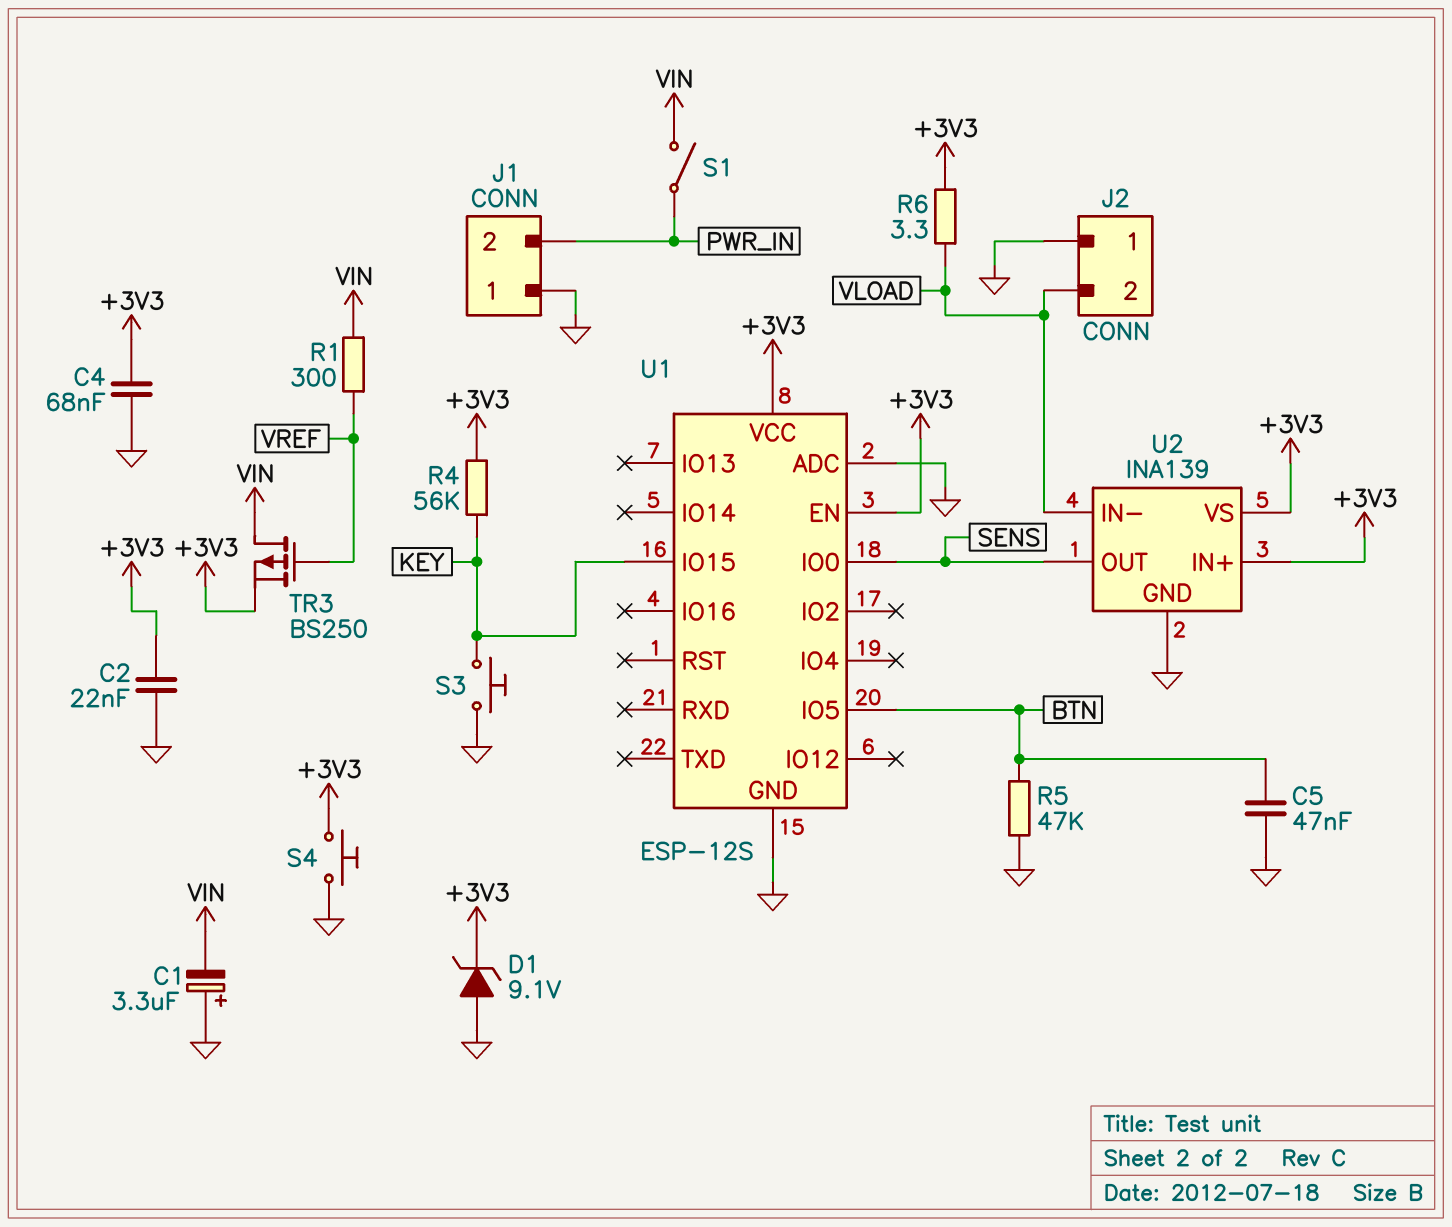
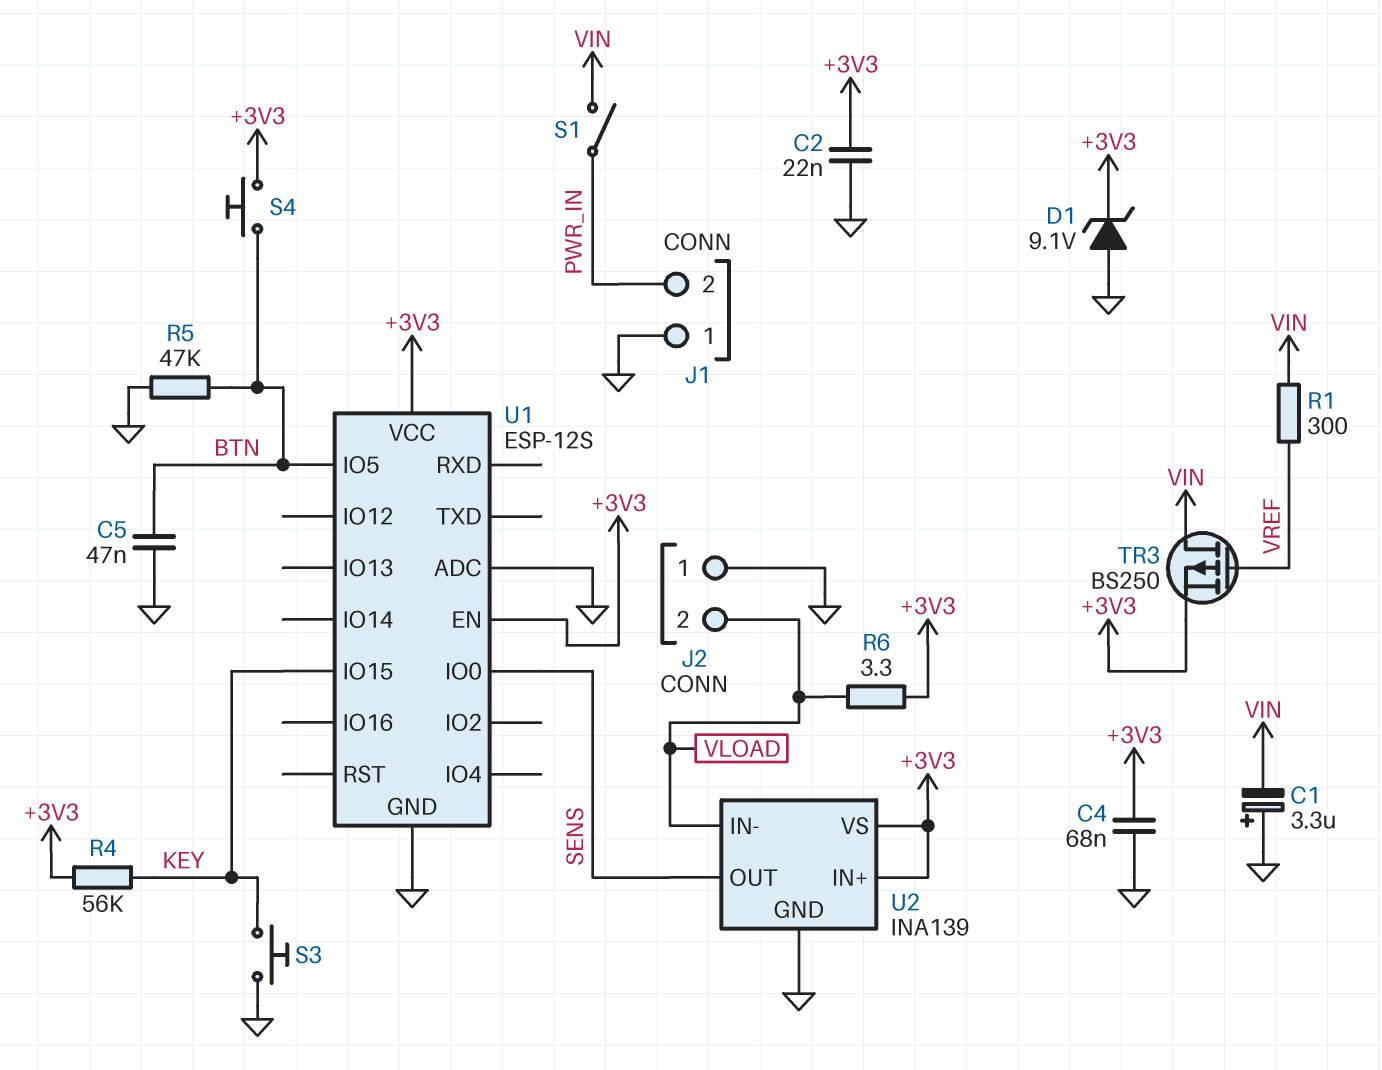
S4: button (+3V3, GND) -> button (+3V3, BTN)

